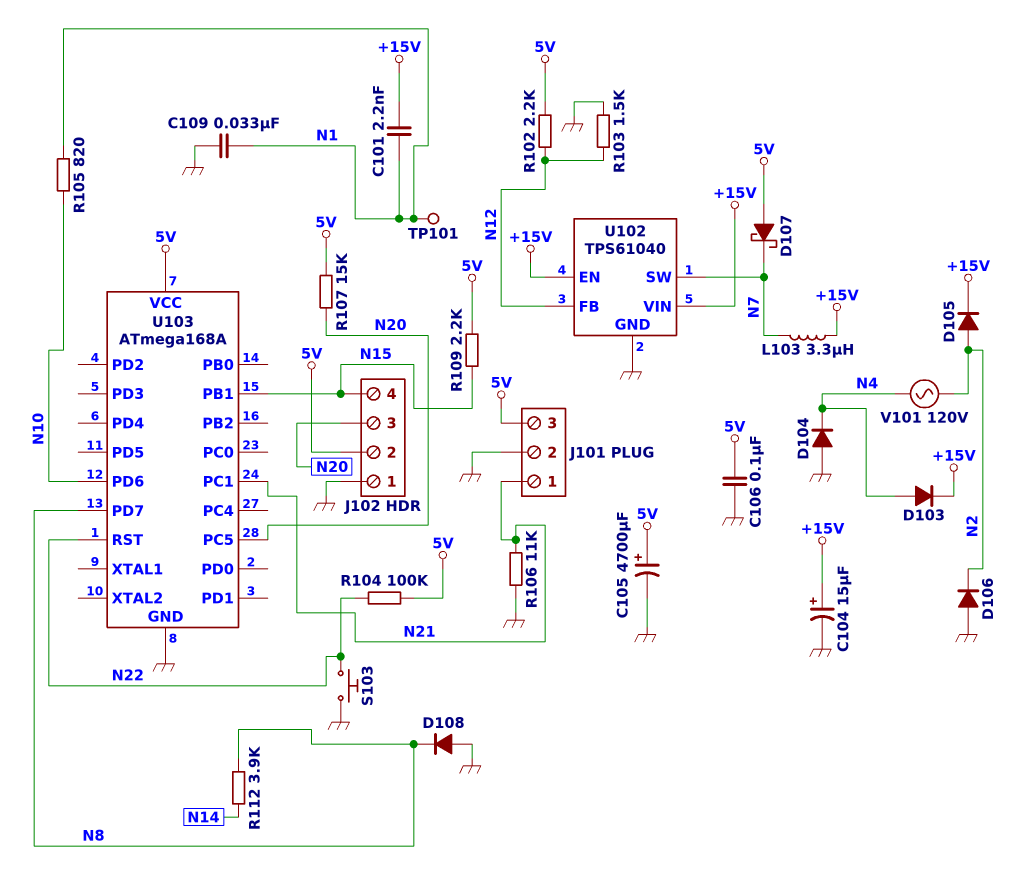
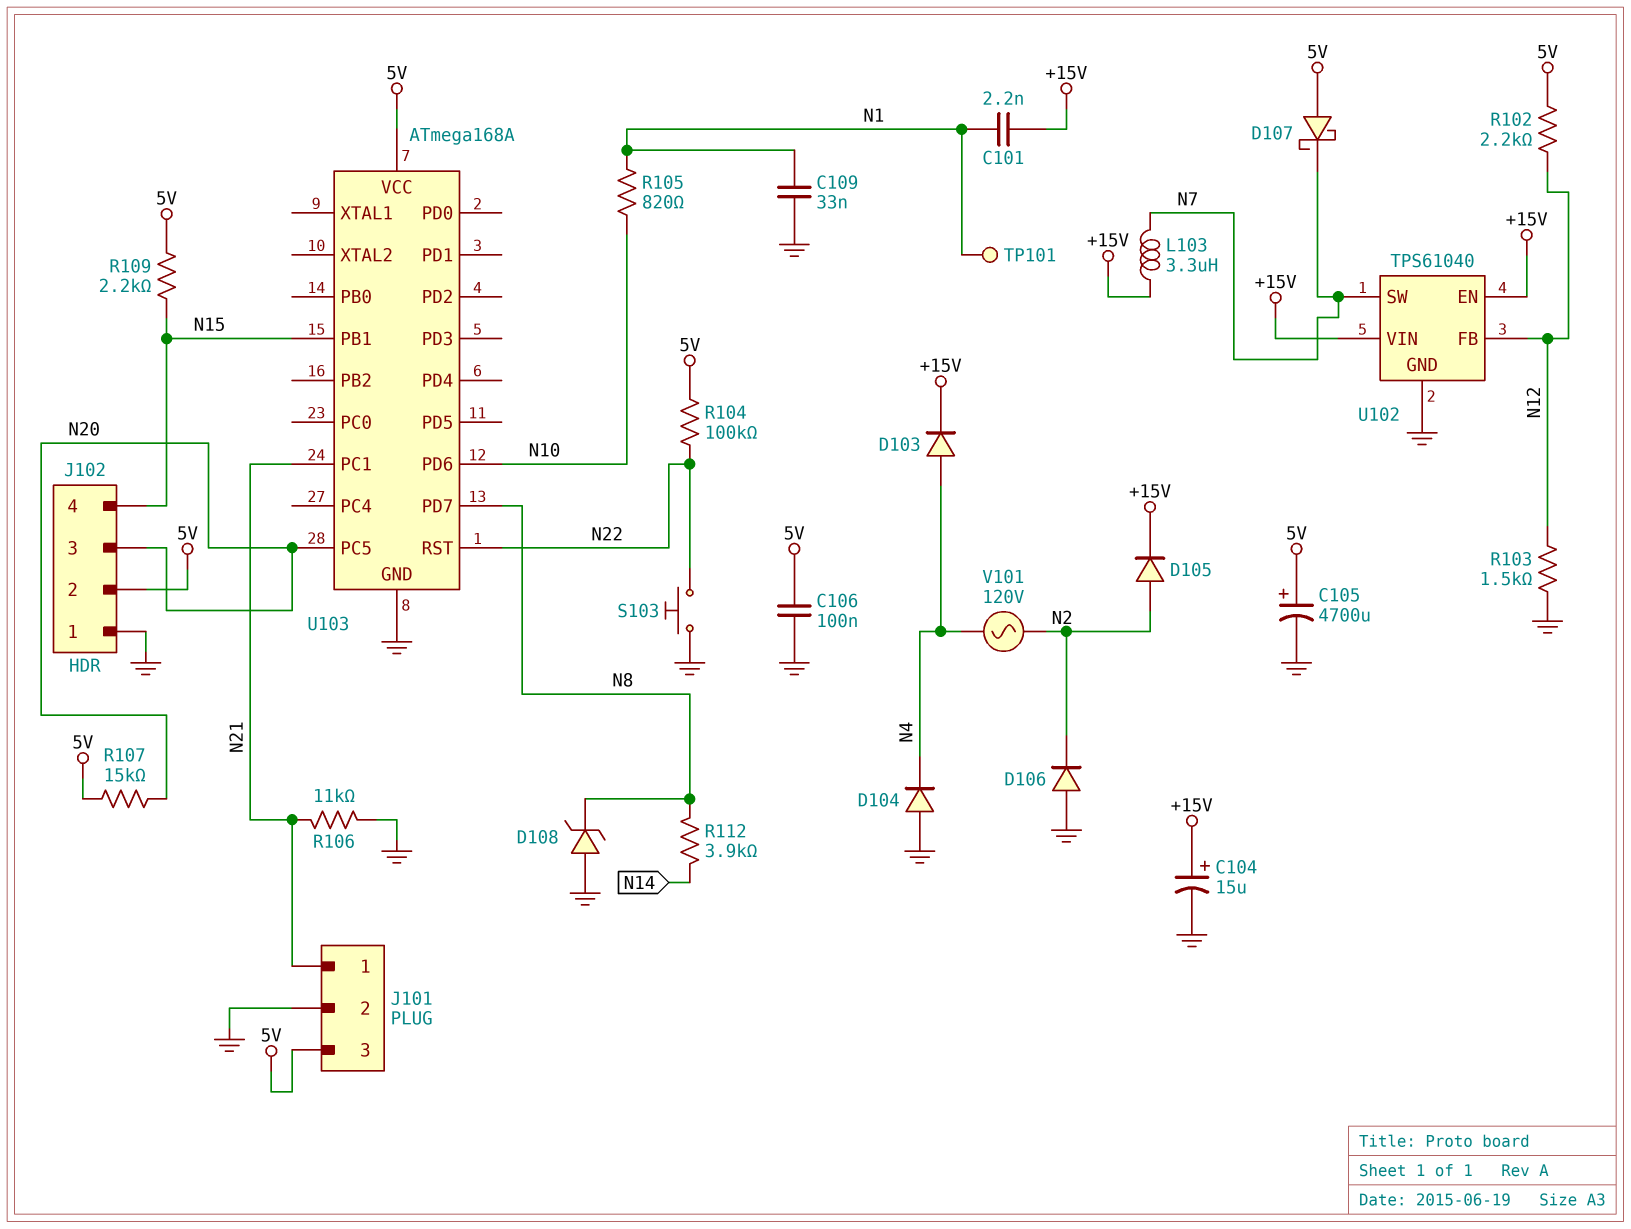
D108: diode (A GND, K N8) -> zener (A GND, K N8)

